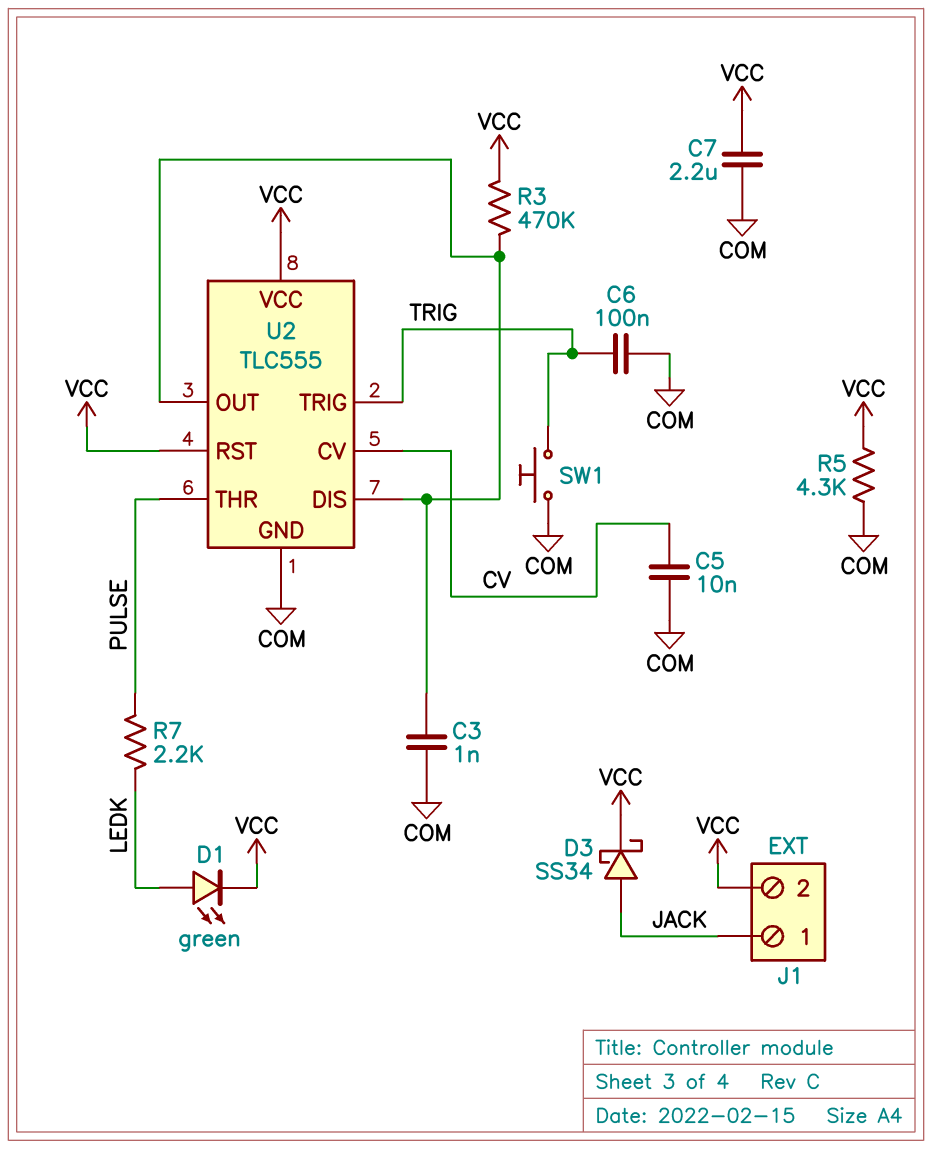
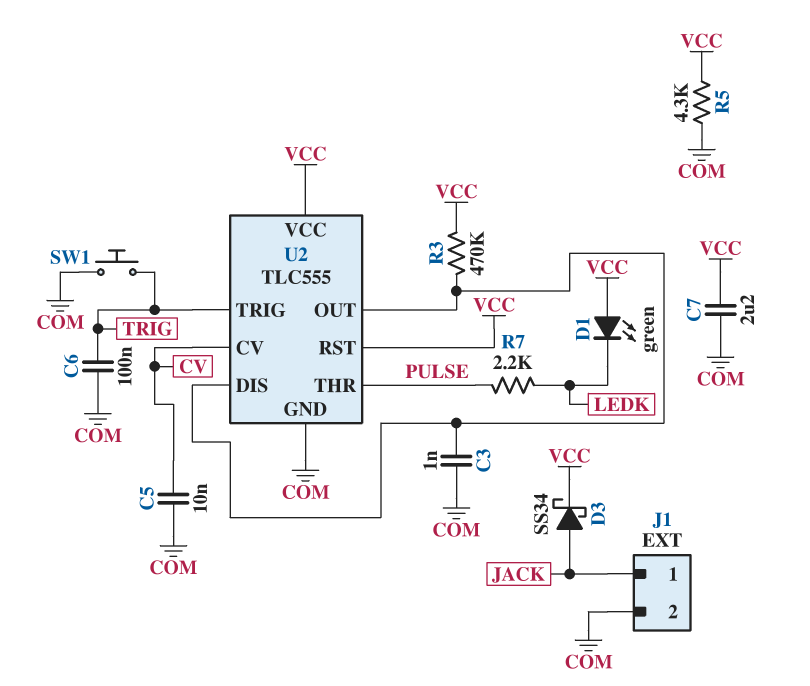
D1: LED green (A LEDK, K VCC) -> LED green (A VCC, K LEDK)
J1 pin 2: VCC -> COM

